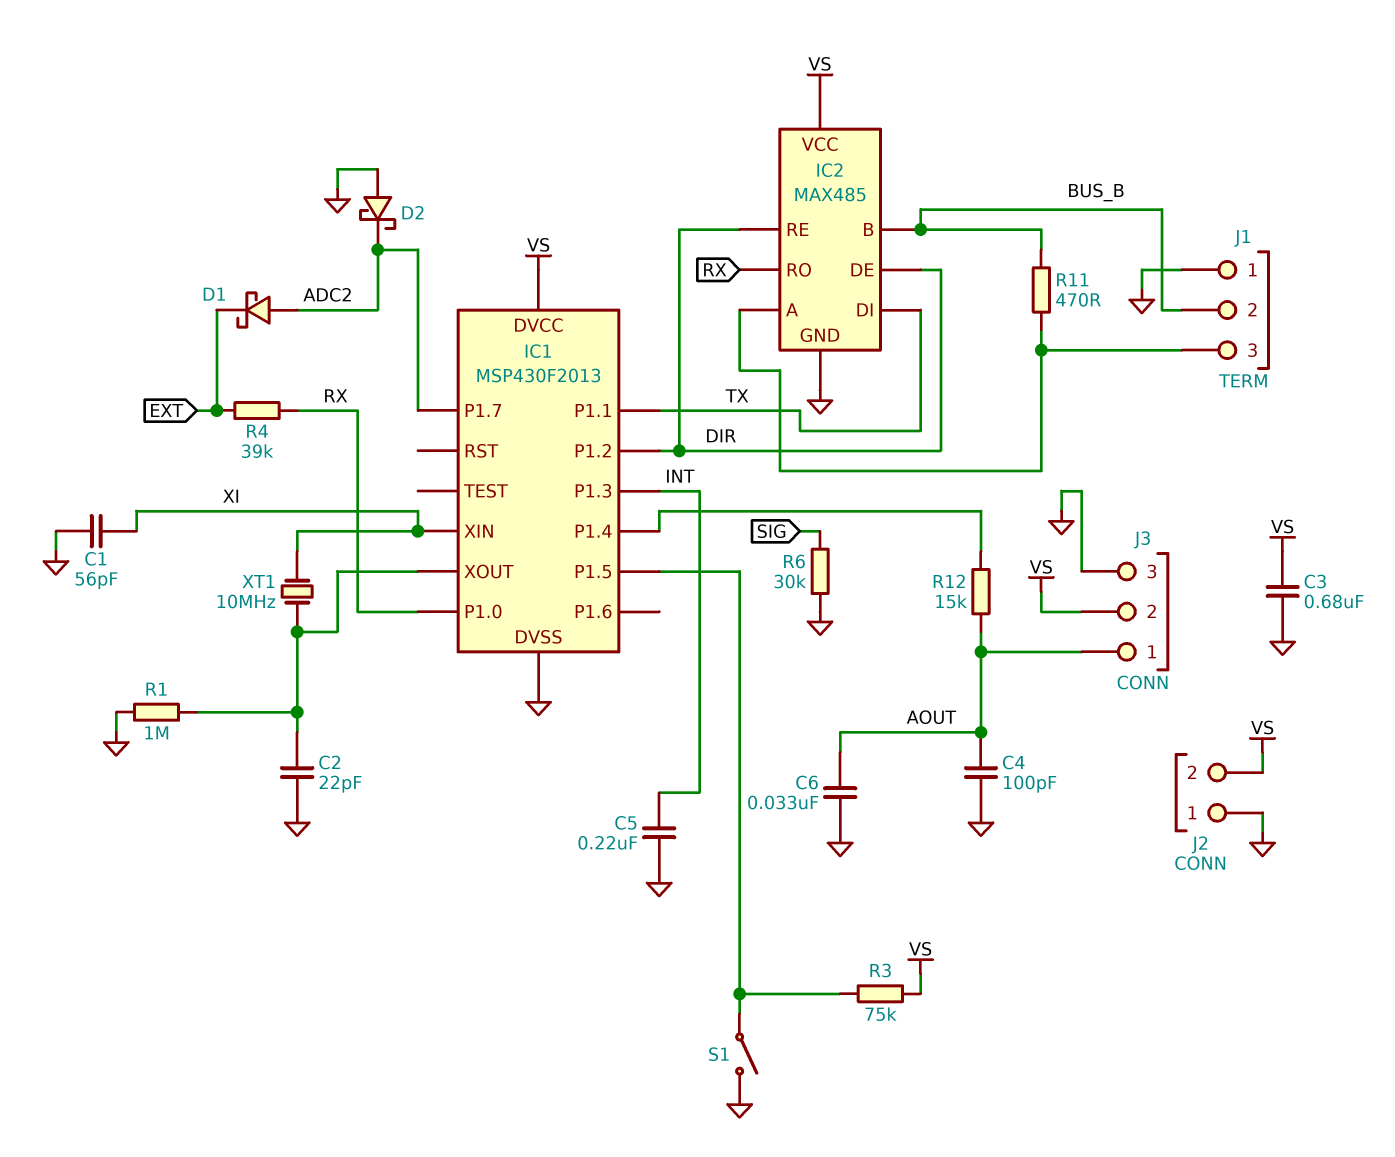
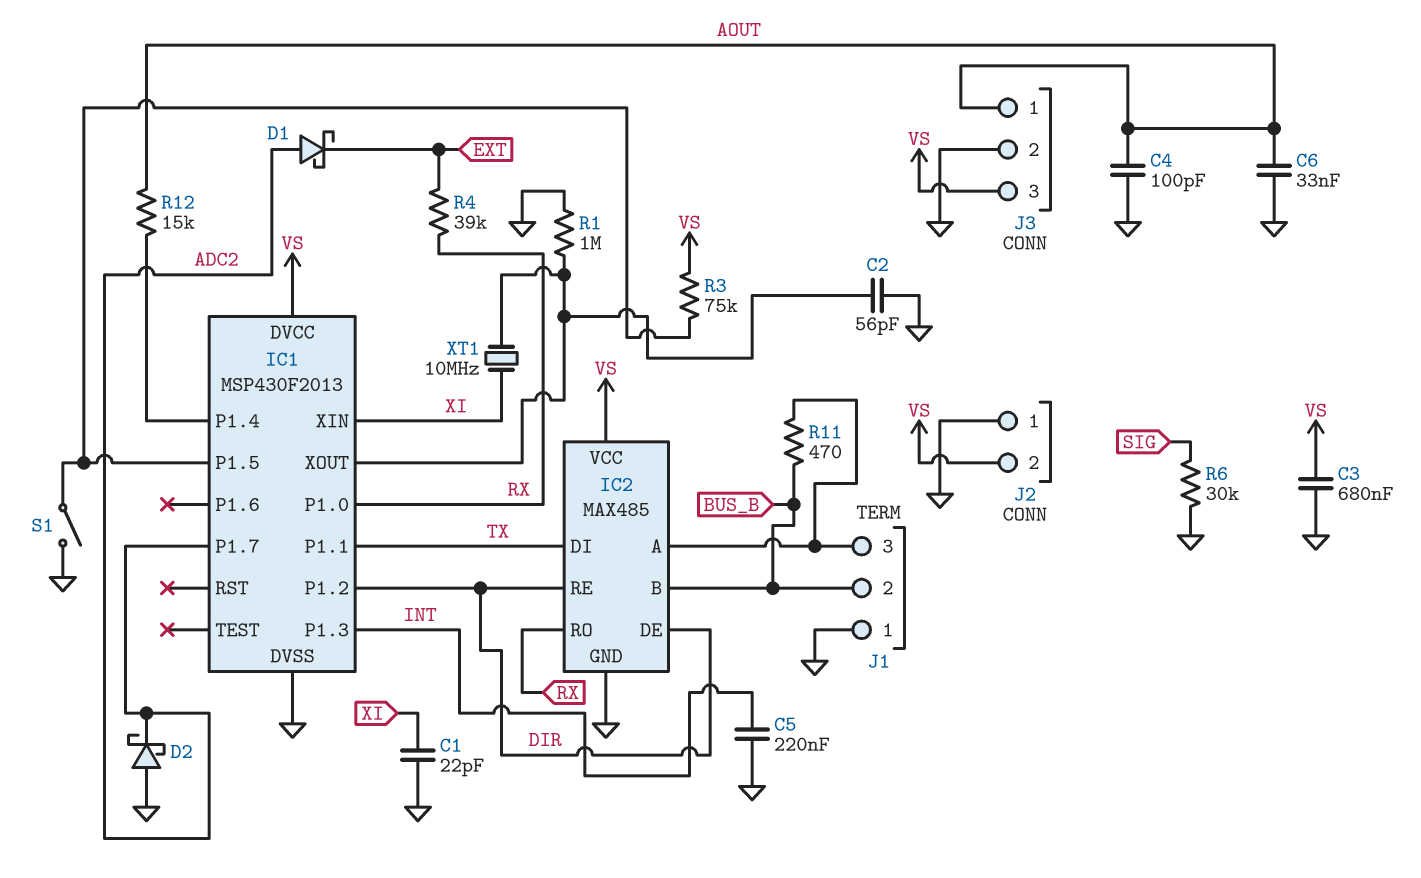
C1: 56pF (GND, XI) -> 22pF (GND, XI)
C2: 22pF (GND, IC1/XOUT) -> 56pF (GND, IC1/XOUT)
J3 pin 2: VS -> GND
J3 pin 3: GND -> VS

